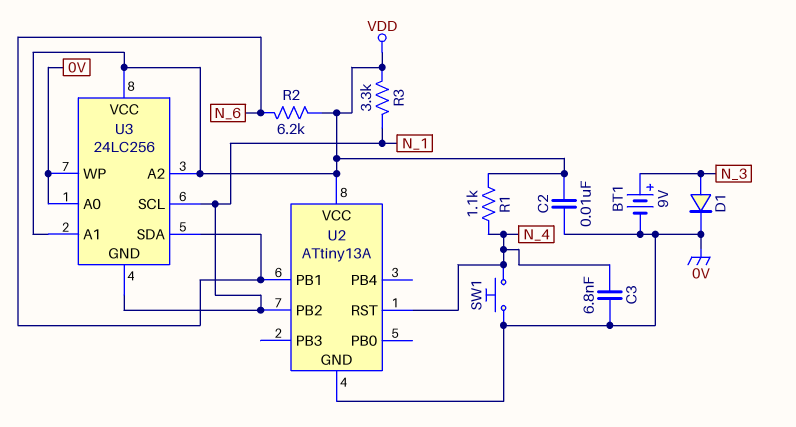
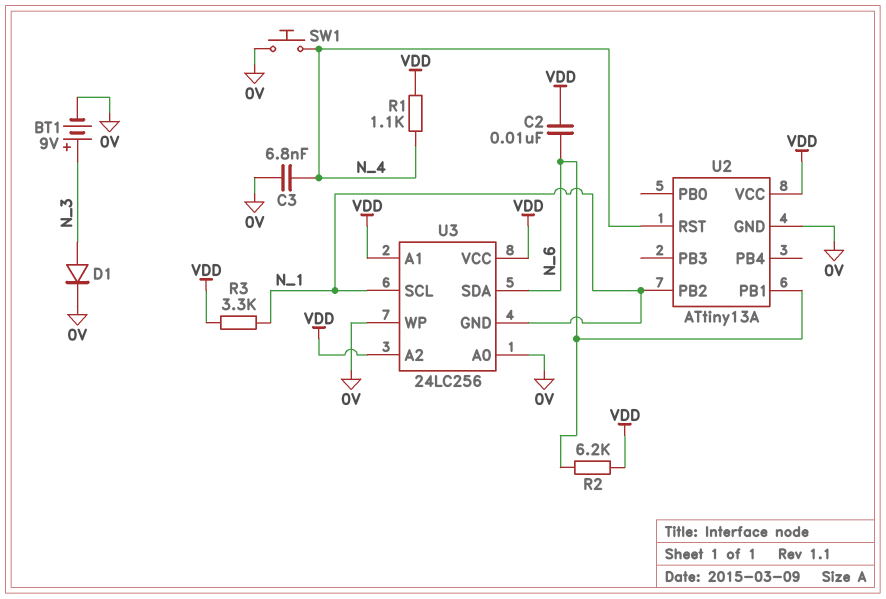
C2: 10nF (0V, VDD) -> 10nF (N_6, VDD)

